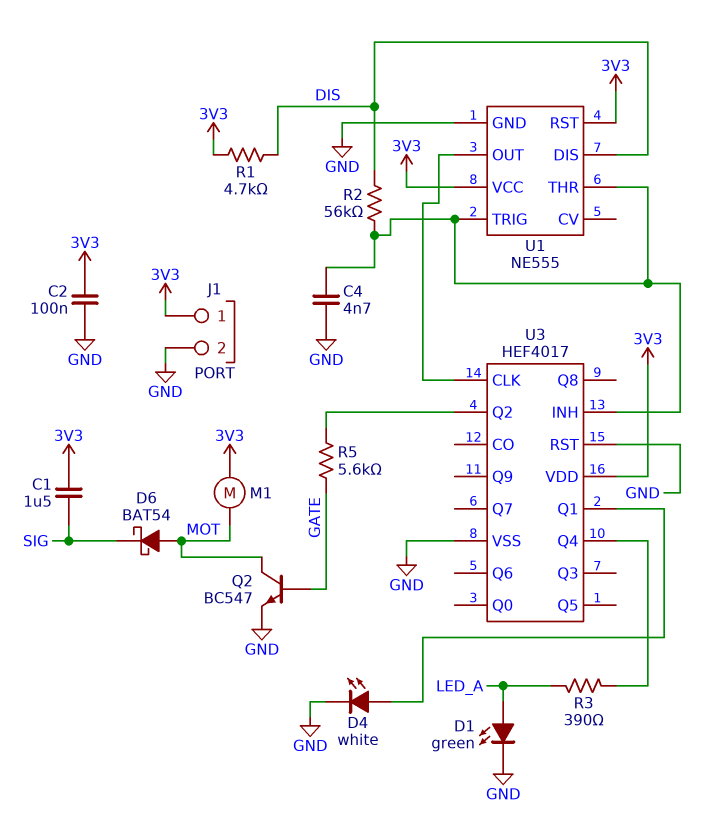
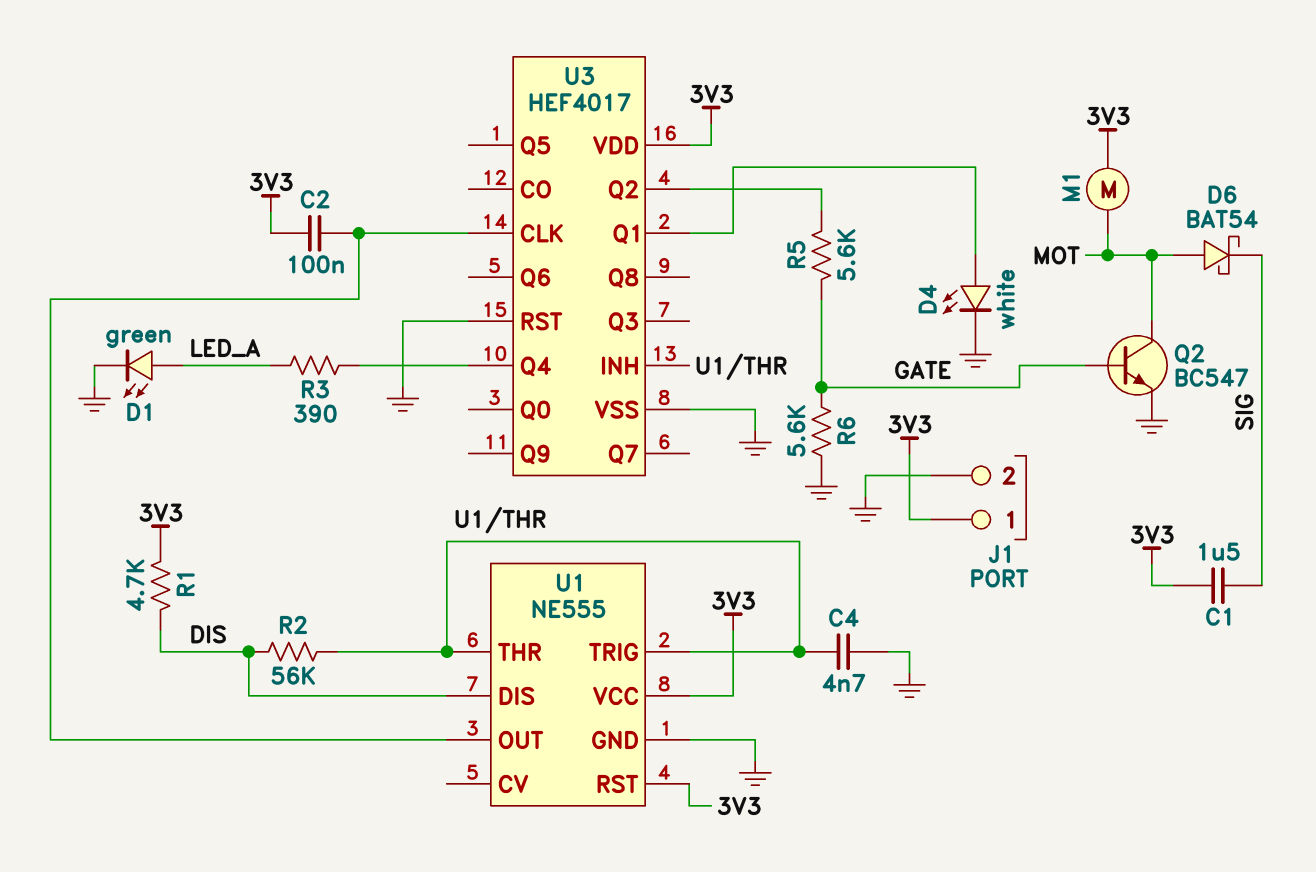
C2: 100nF (3V3, GND) -> 100nF (3V3, U1/OUT)
R6: none -> 5.6k (GATE, GND)

